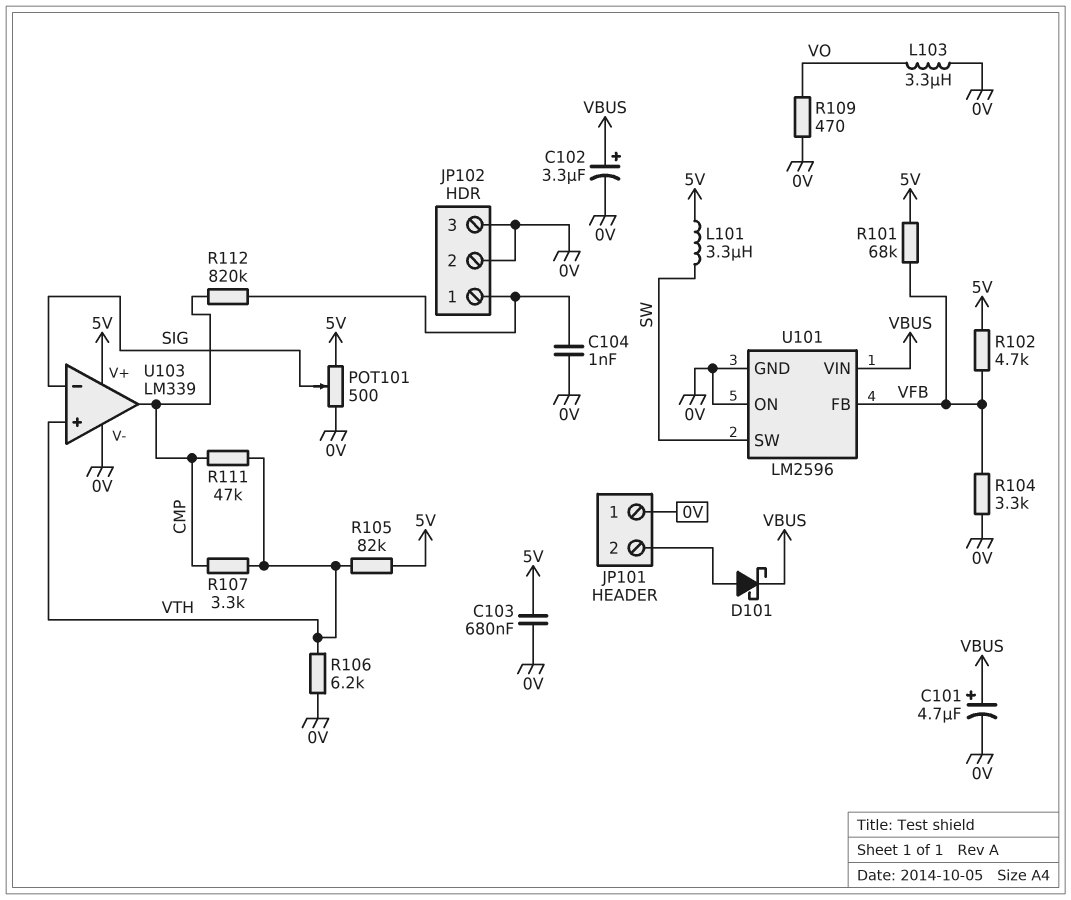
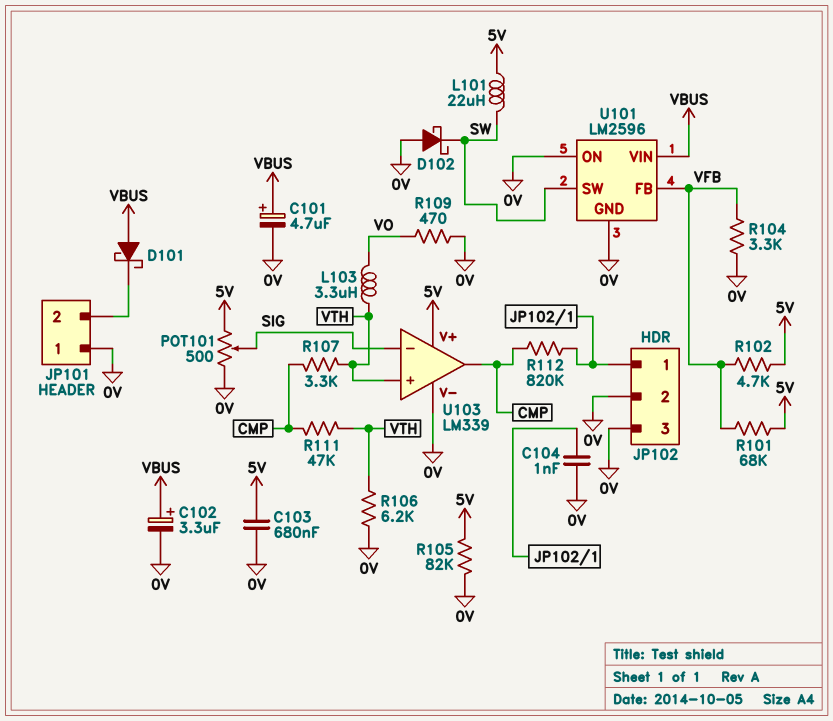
D101: schottky (A JP101/2, K VBUS) -> schottky (A VBUS, K JP101/2)
D102: none -> schottky (A 0V, K SW)
L101: 3.3uH (5V, SW) -> 22uH (5V, SW)
L103: 3.3uH (0V, VO) -> 3.3uH (VO, VTH)
R105: 82k (5V, VTH) -> 82k (0V, 5V)

